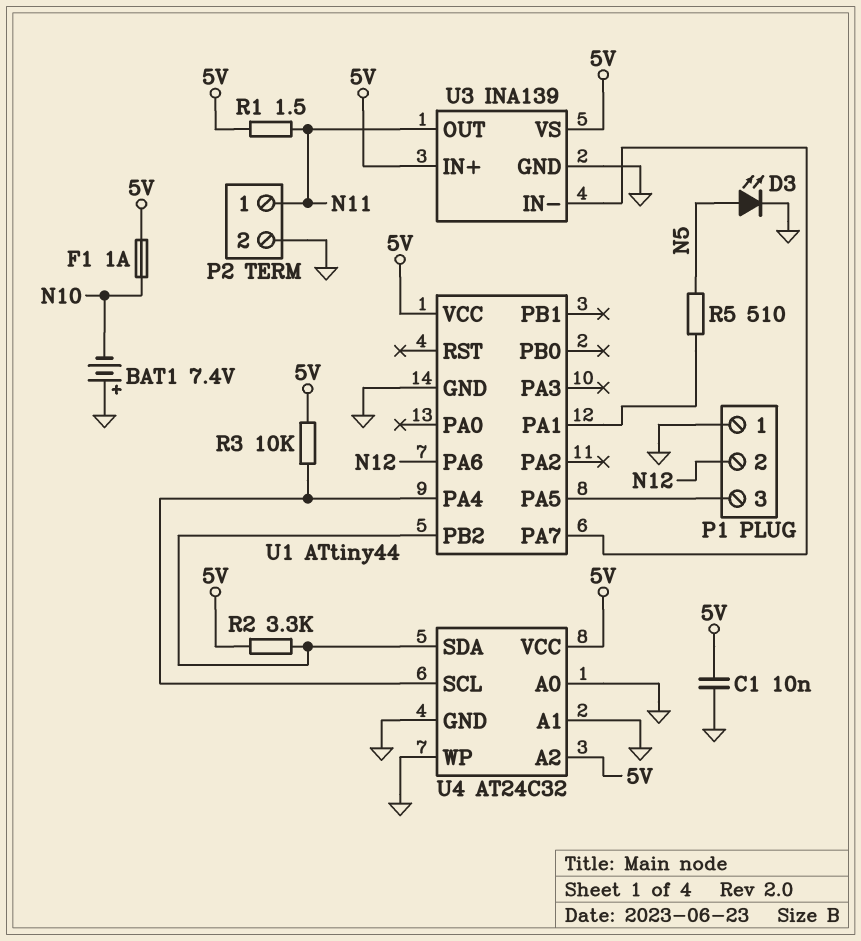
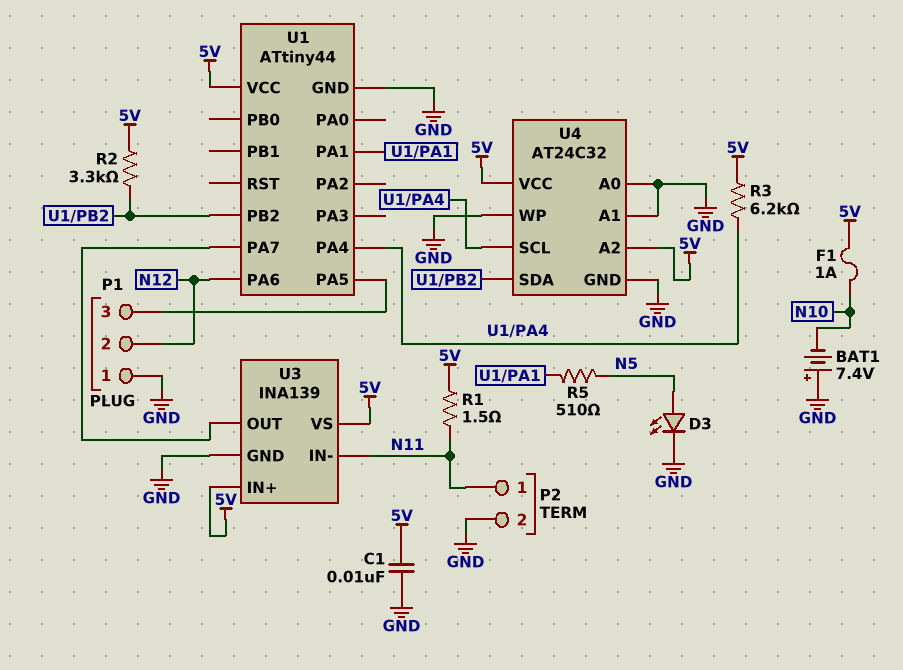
R3: 10k (5V, U1/PA4) -> 6.2k (5V, U1/PA4)
U3 pin IN-: U1/PA7 -> N11
U3 pin OUT: N11 -> U1/PA7

